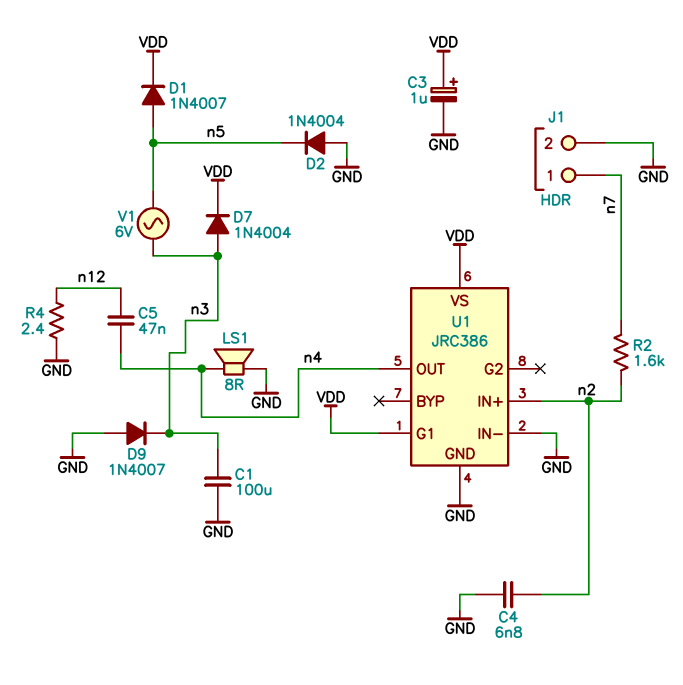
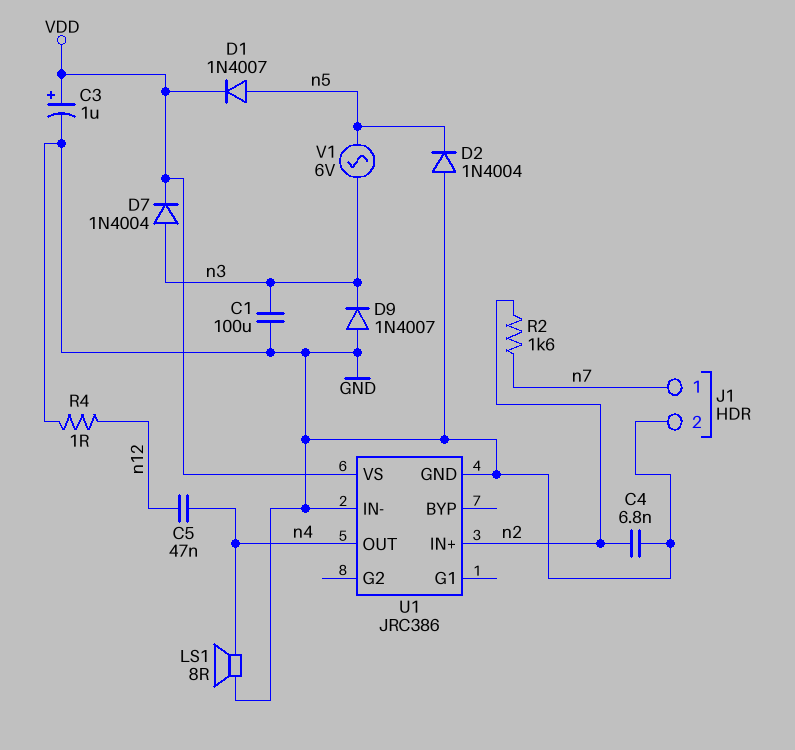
R4: 2.4 (GND, n12) -> 1 (GND, n12)
U1 pin G1: VDD -> none

